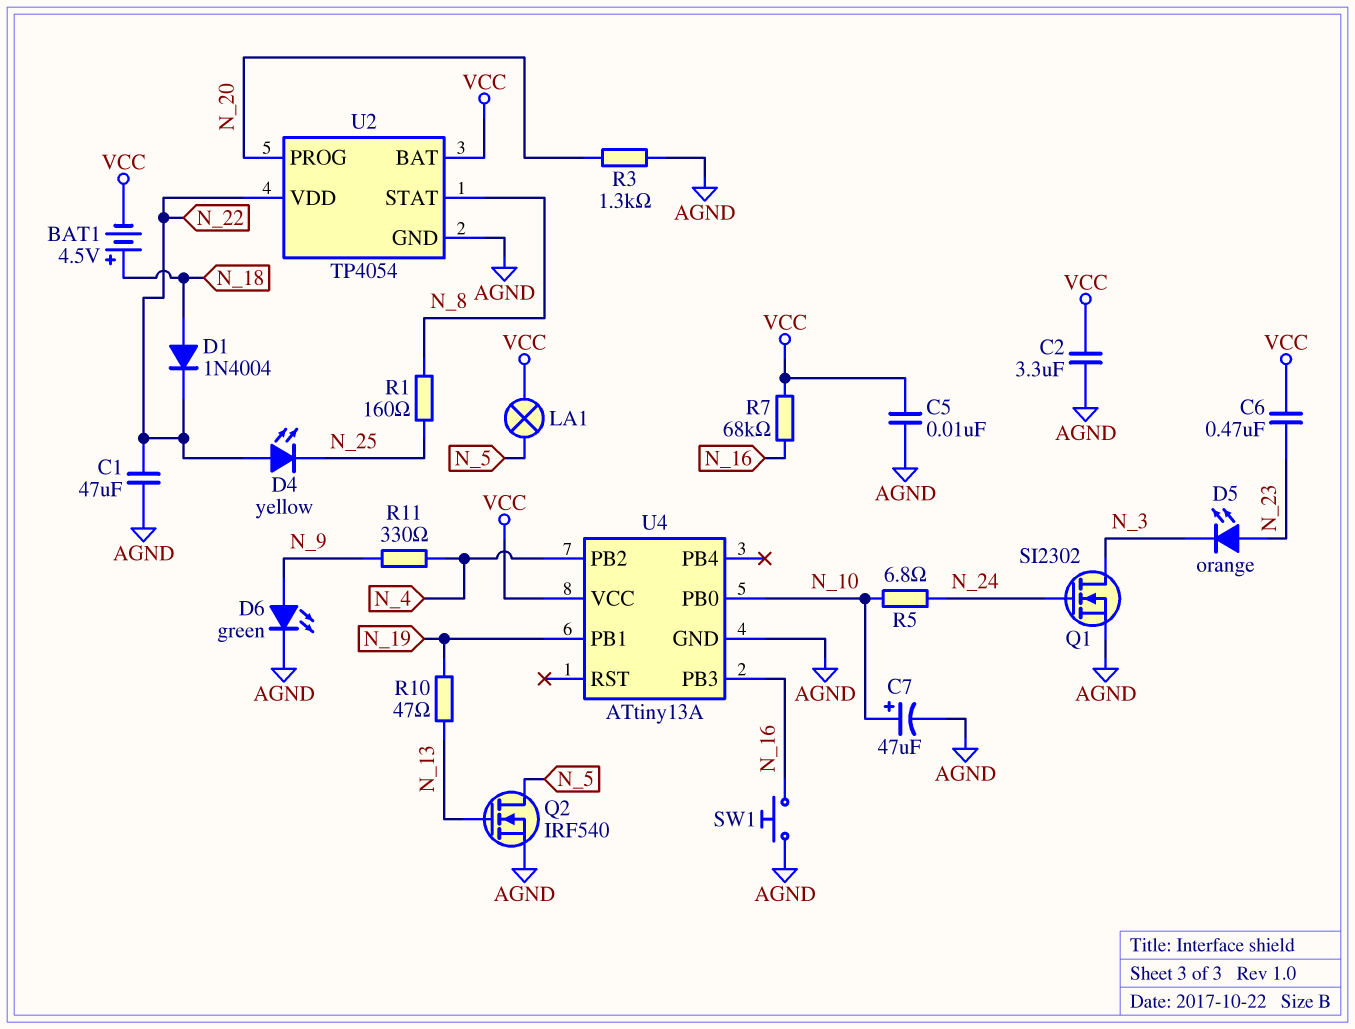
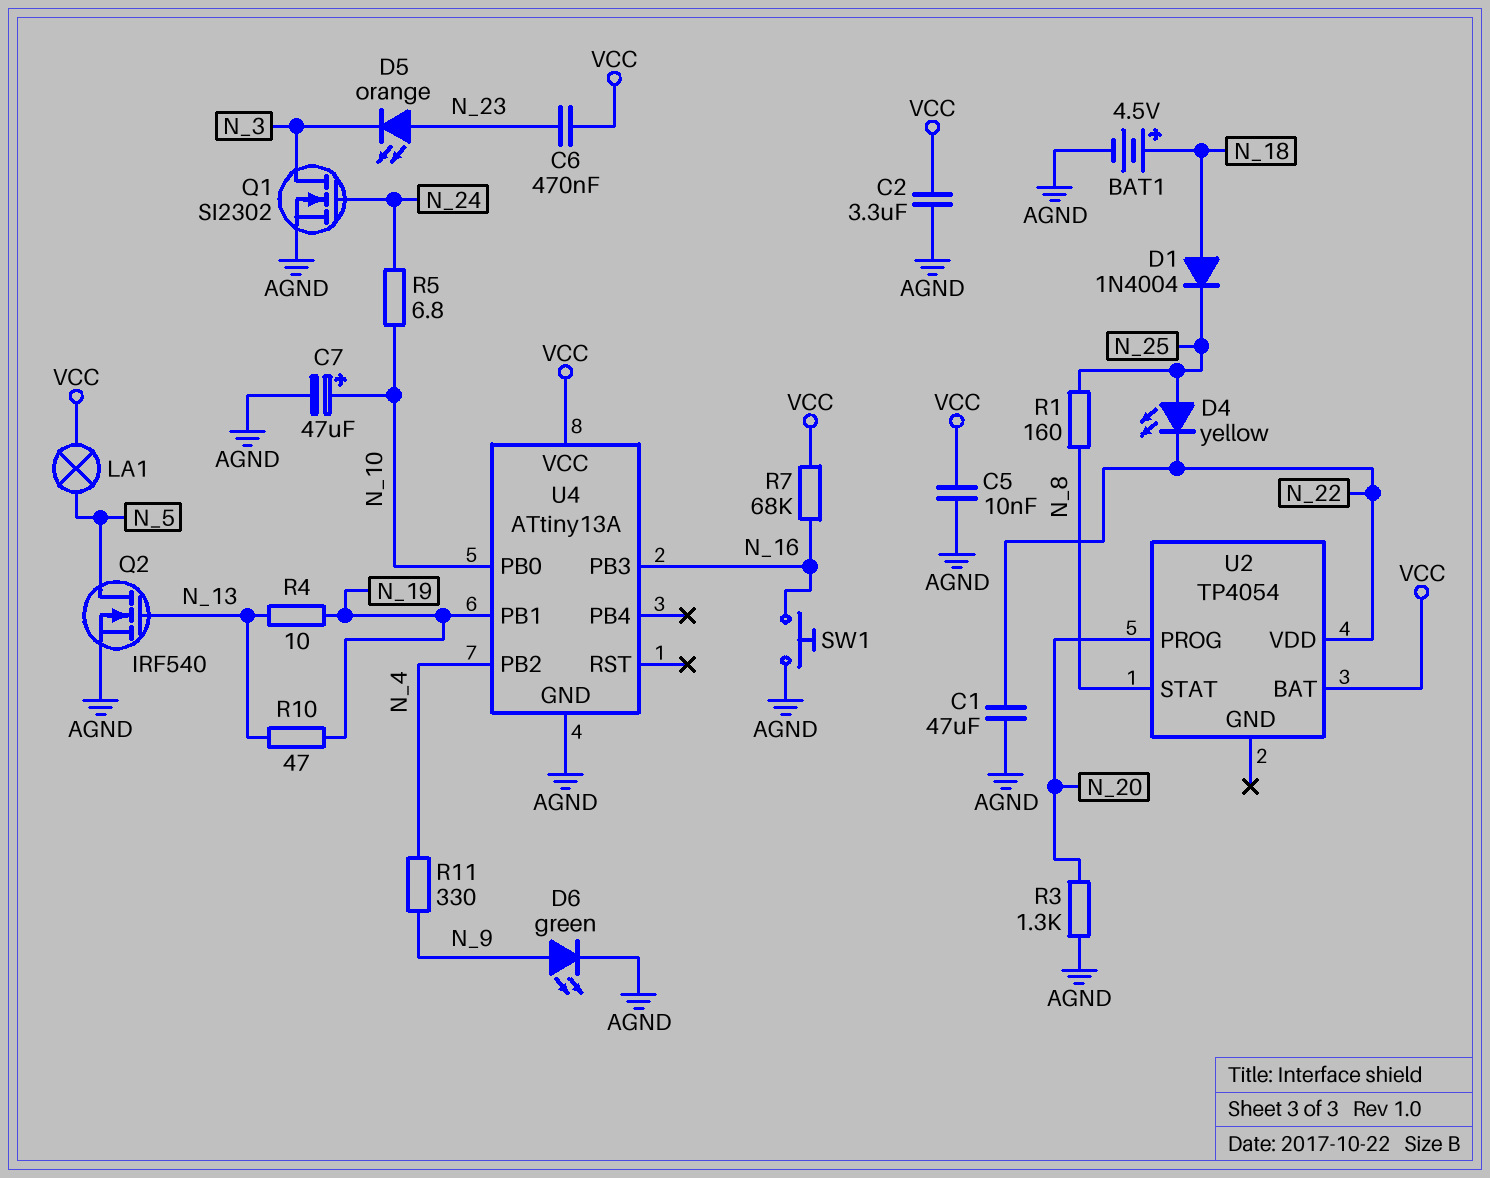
BAT1: 4.5V (plus N_18, minus VCC) -> 4.5V (plus N_18, minus AGND)
D1: diode 1N4004 (A N_18, K N_22) -> diode 1N4004 (A N_18, K N_25)
D4: LED yellow (A N_22, K N_25) -> LED yellow (A N_25, K N_22)
R4: none -> 10 (N_13, N_19)
U2 pin GND: AGND -> none

